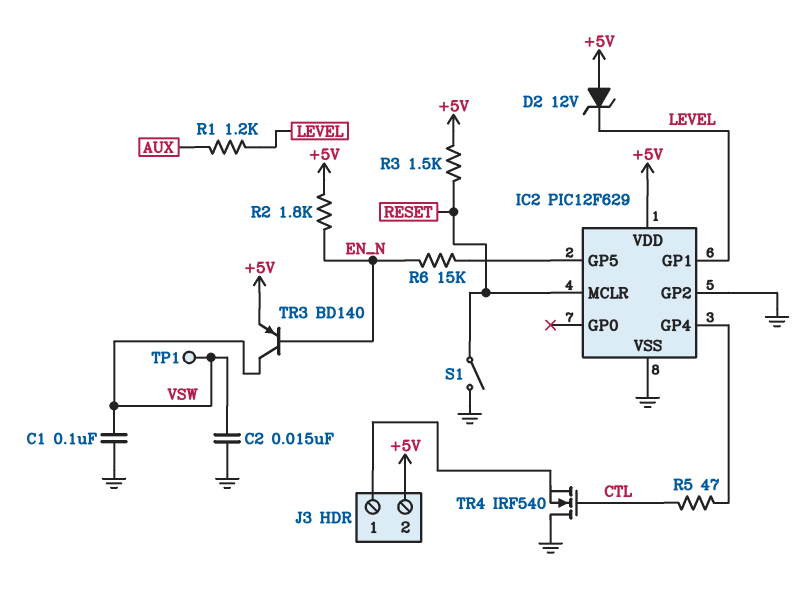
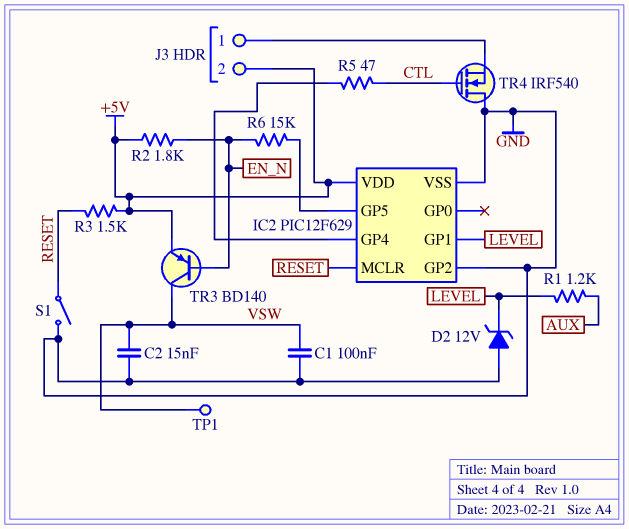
D2: zener 12V (A +5V, K LEVEL) -> zener 12V (A GND, K LEVEL)

